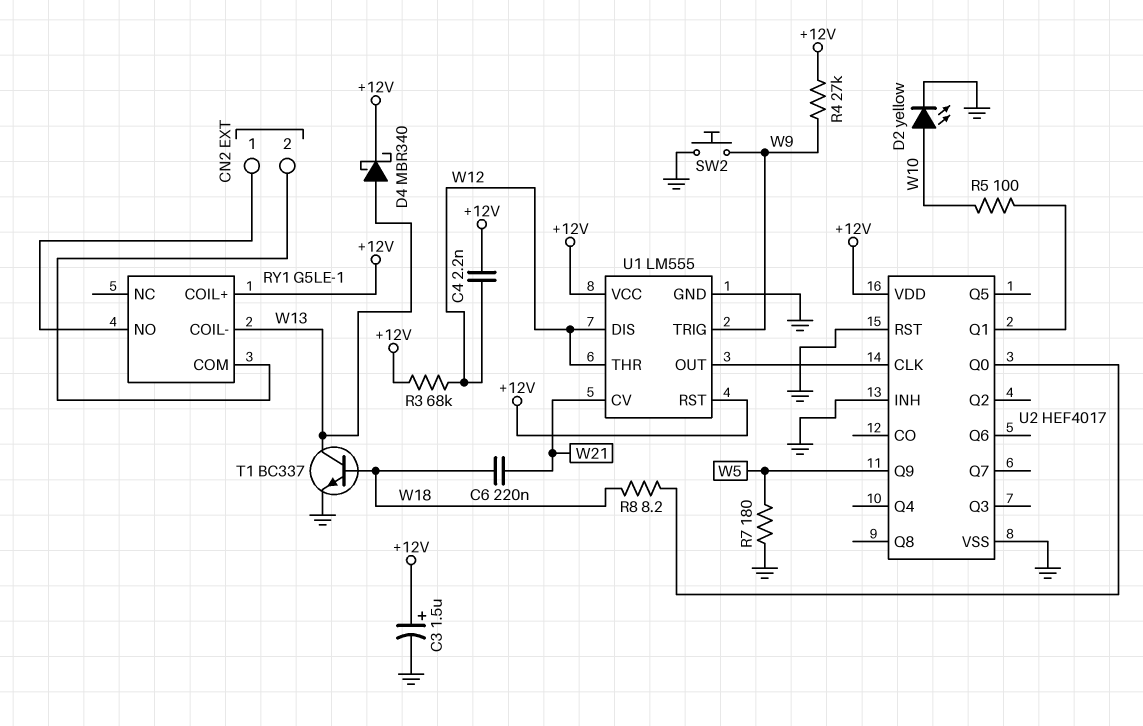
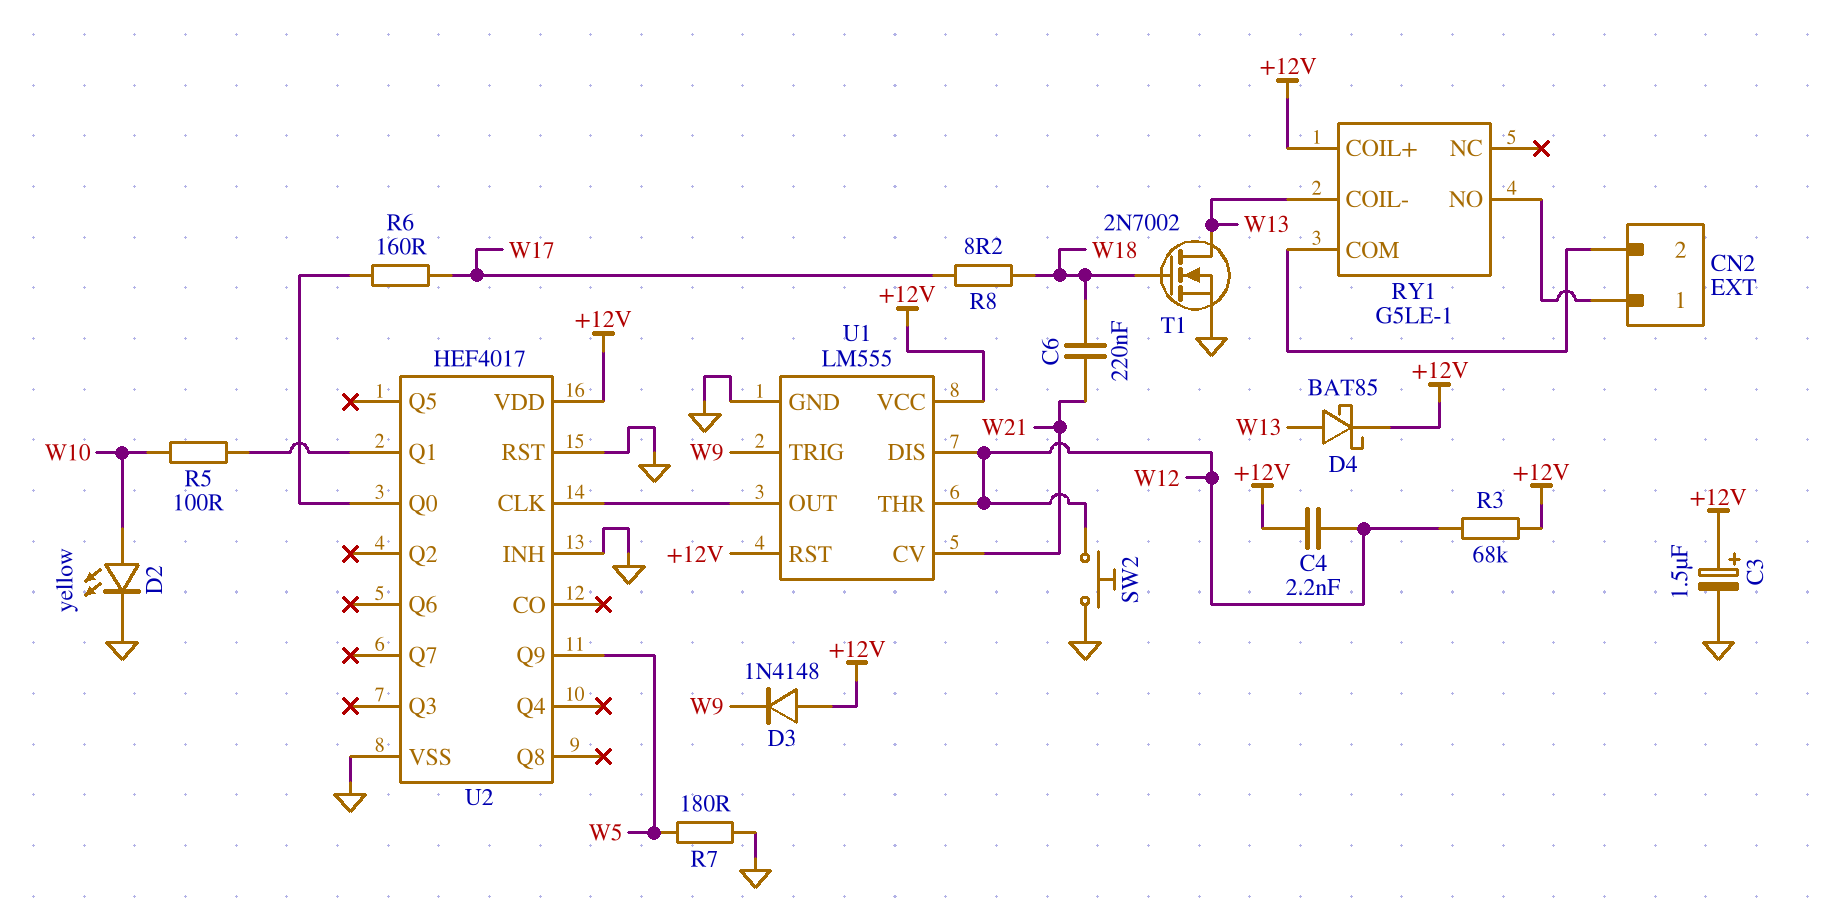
D3: none -> diode 1N4148 (A +12V, K W9)
D4: schottky MBR340 (A W13, K +12V) -> schottky BAT85 (A W13, K +12V)
R4: 27k (+12V, W9) -> none
R6: none -> 160 (U2/Q0, W17)
R8: 8.2 (U2/Q0, W18) -> 8.2 (W17, W18)
SW2: button (GND, W9) -> button (GND, W12)
T1: NPN BC337 (B W18, C W13, E GND) -> NMOS 2N7002 (G W18, D W13, S GND)

